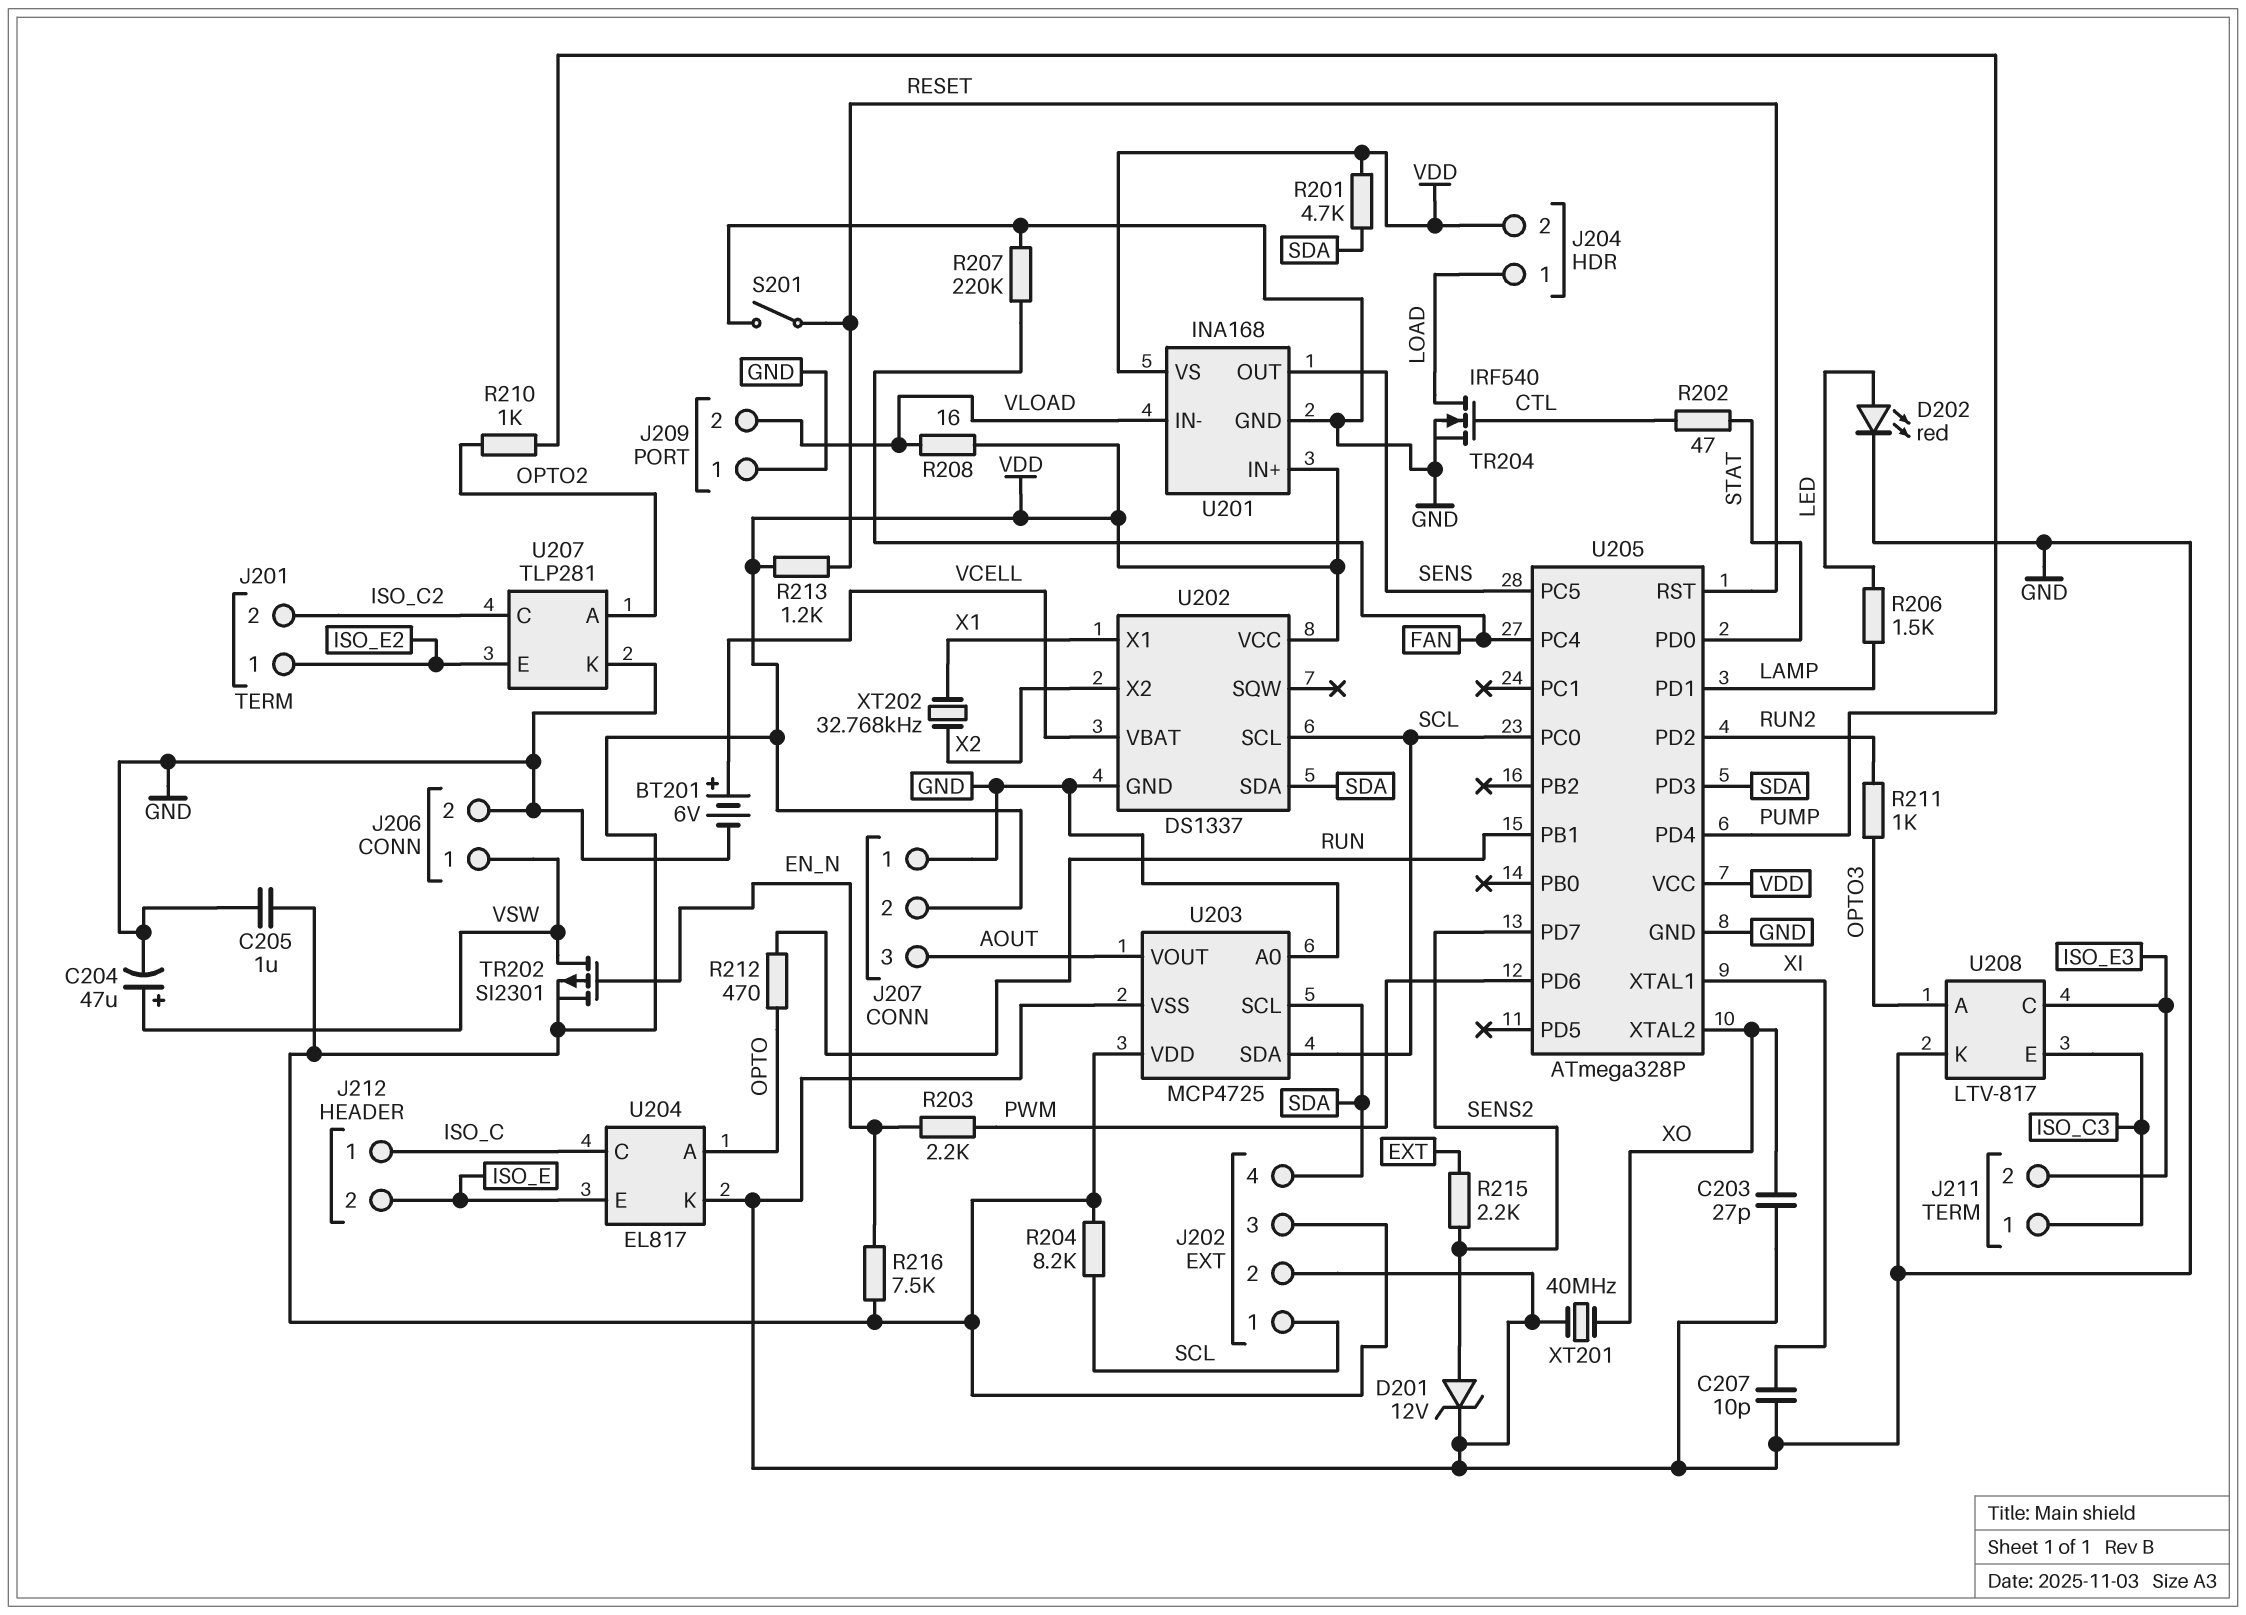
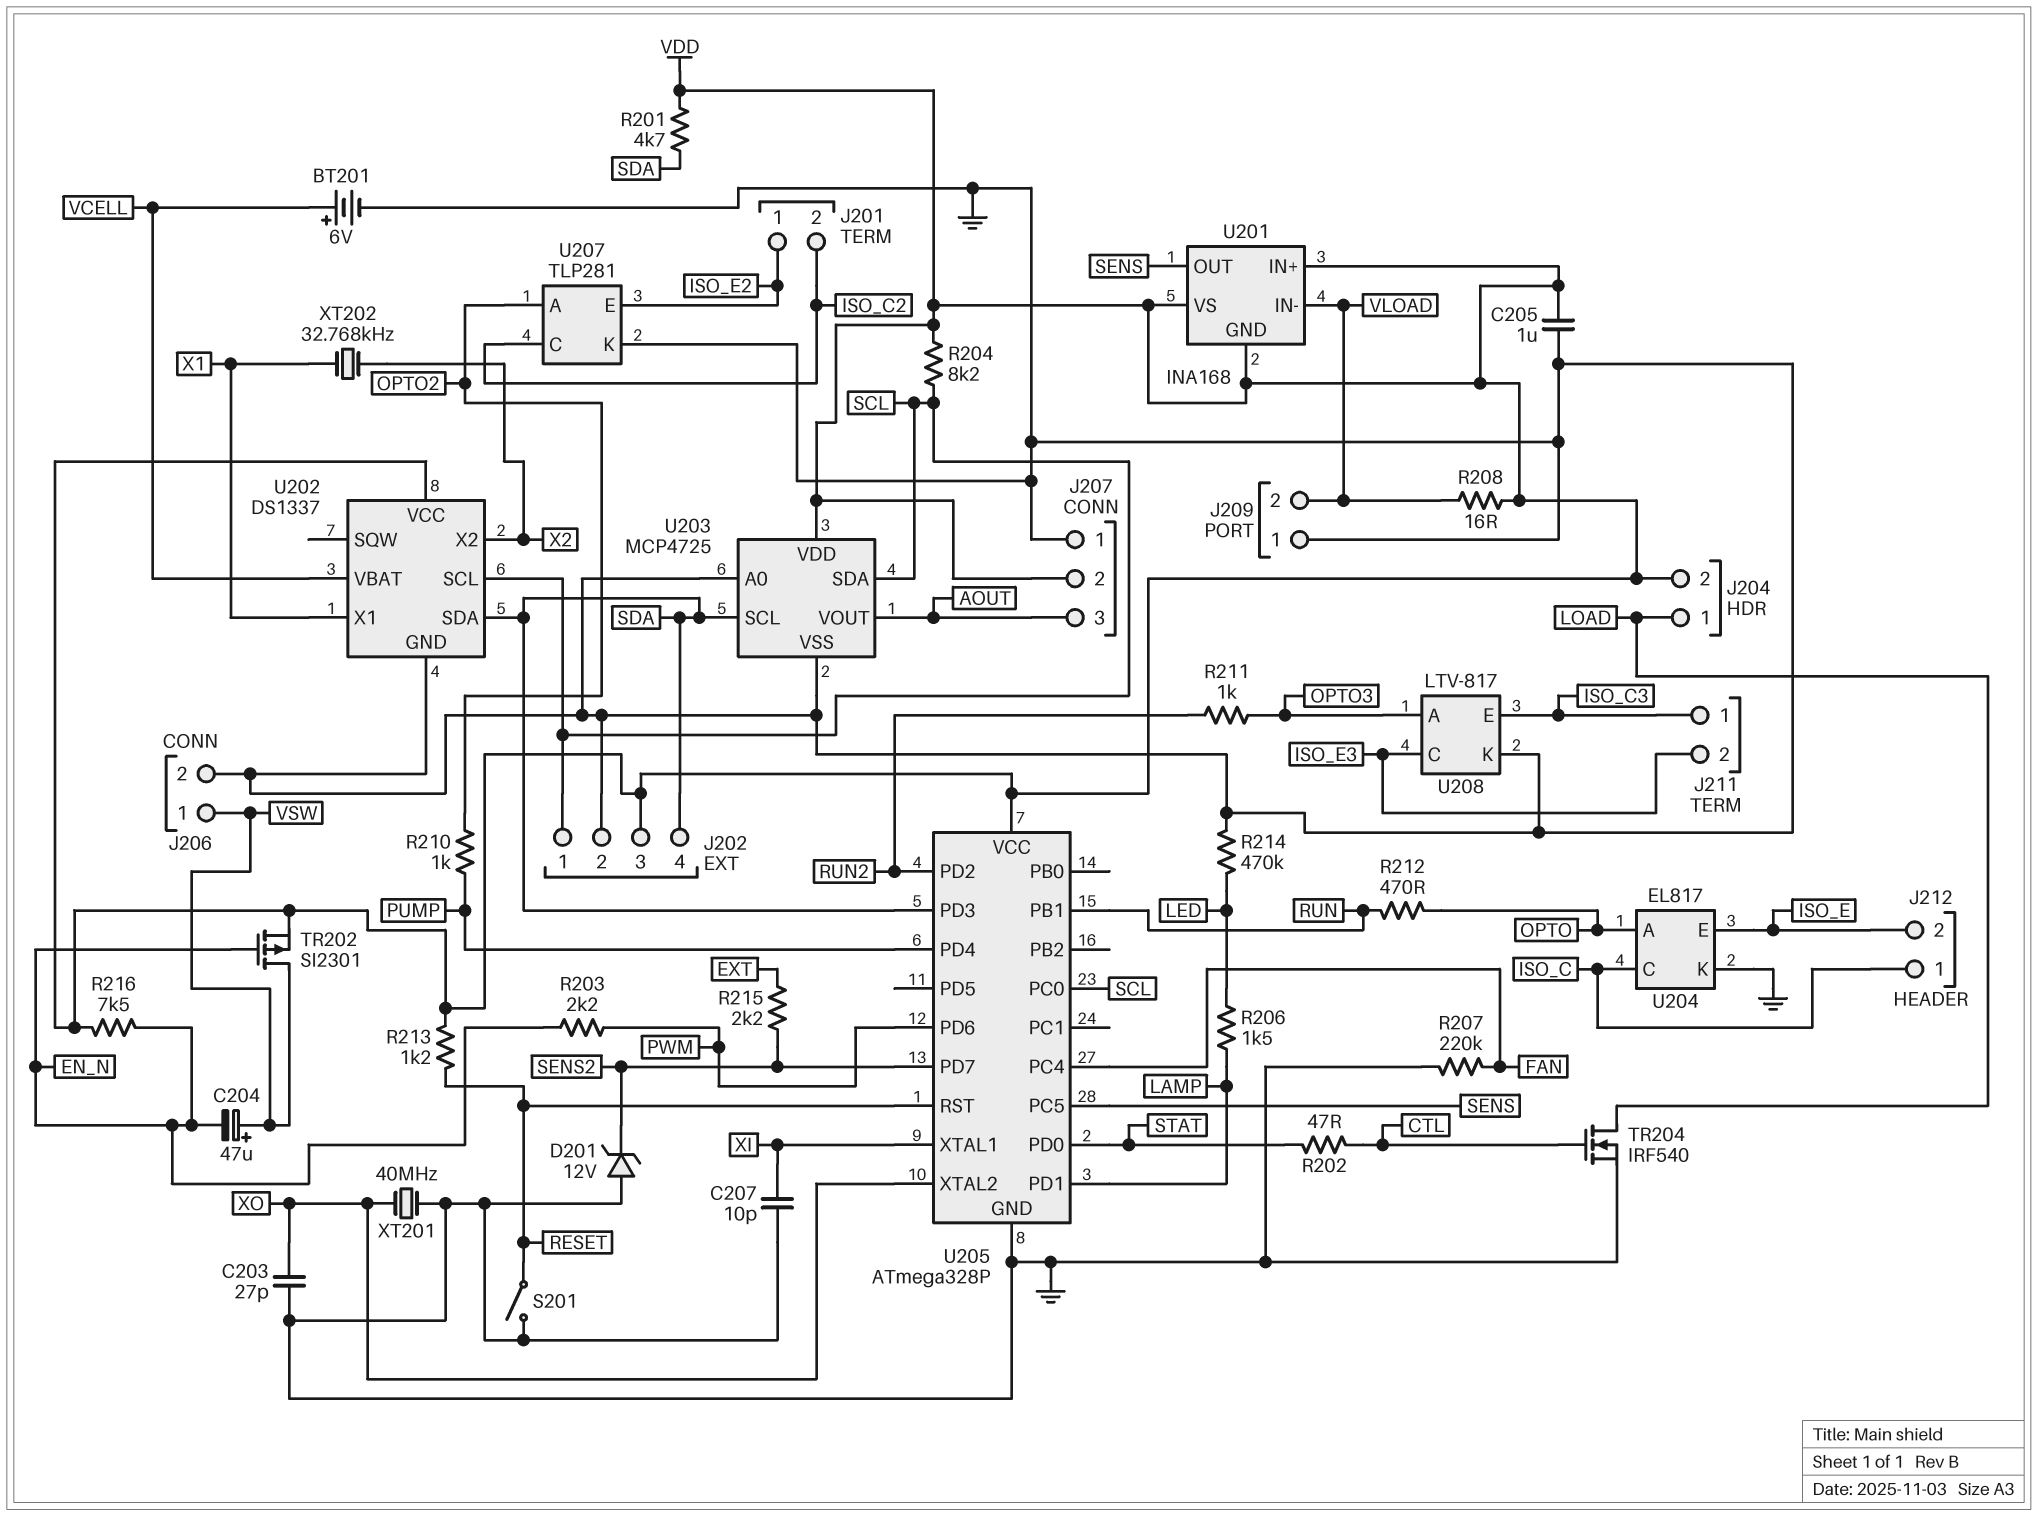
C204: 47uF (plus VSW, minus GND) -> 47uF (plus VSW, minus EN_N)
D201: zener 12V (A SENS2, K GND) -> zener 12V (A GND, K SENS2)
D202: LED red (A LED, K GND) -> none
R214: none -> 470k (GND, LED)
U201 pin GND: GND -> VDD

